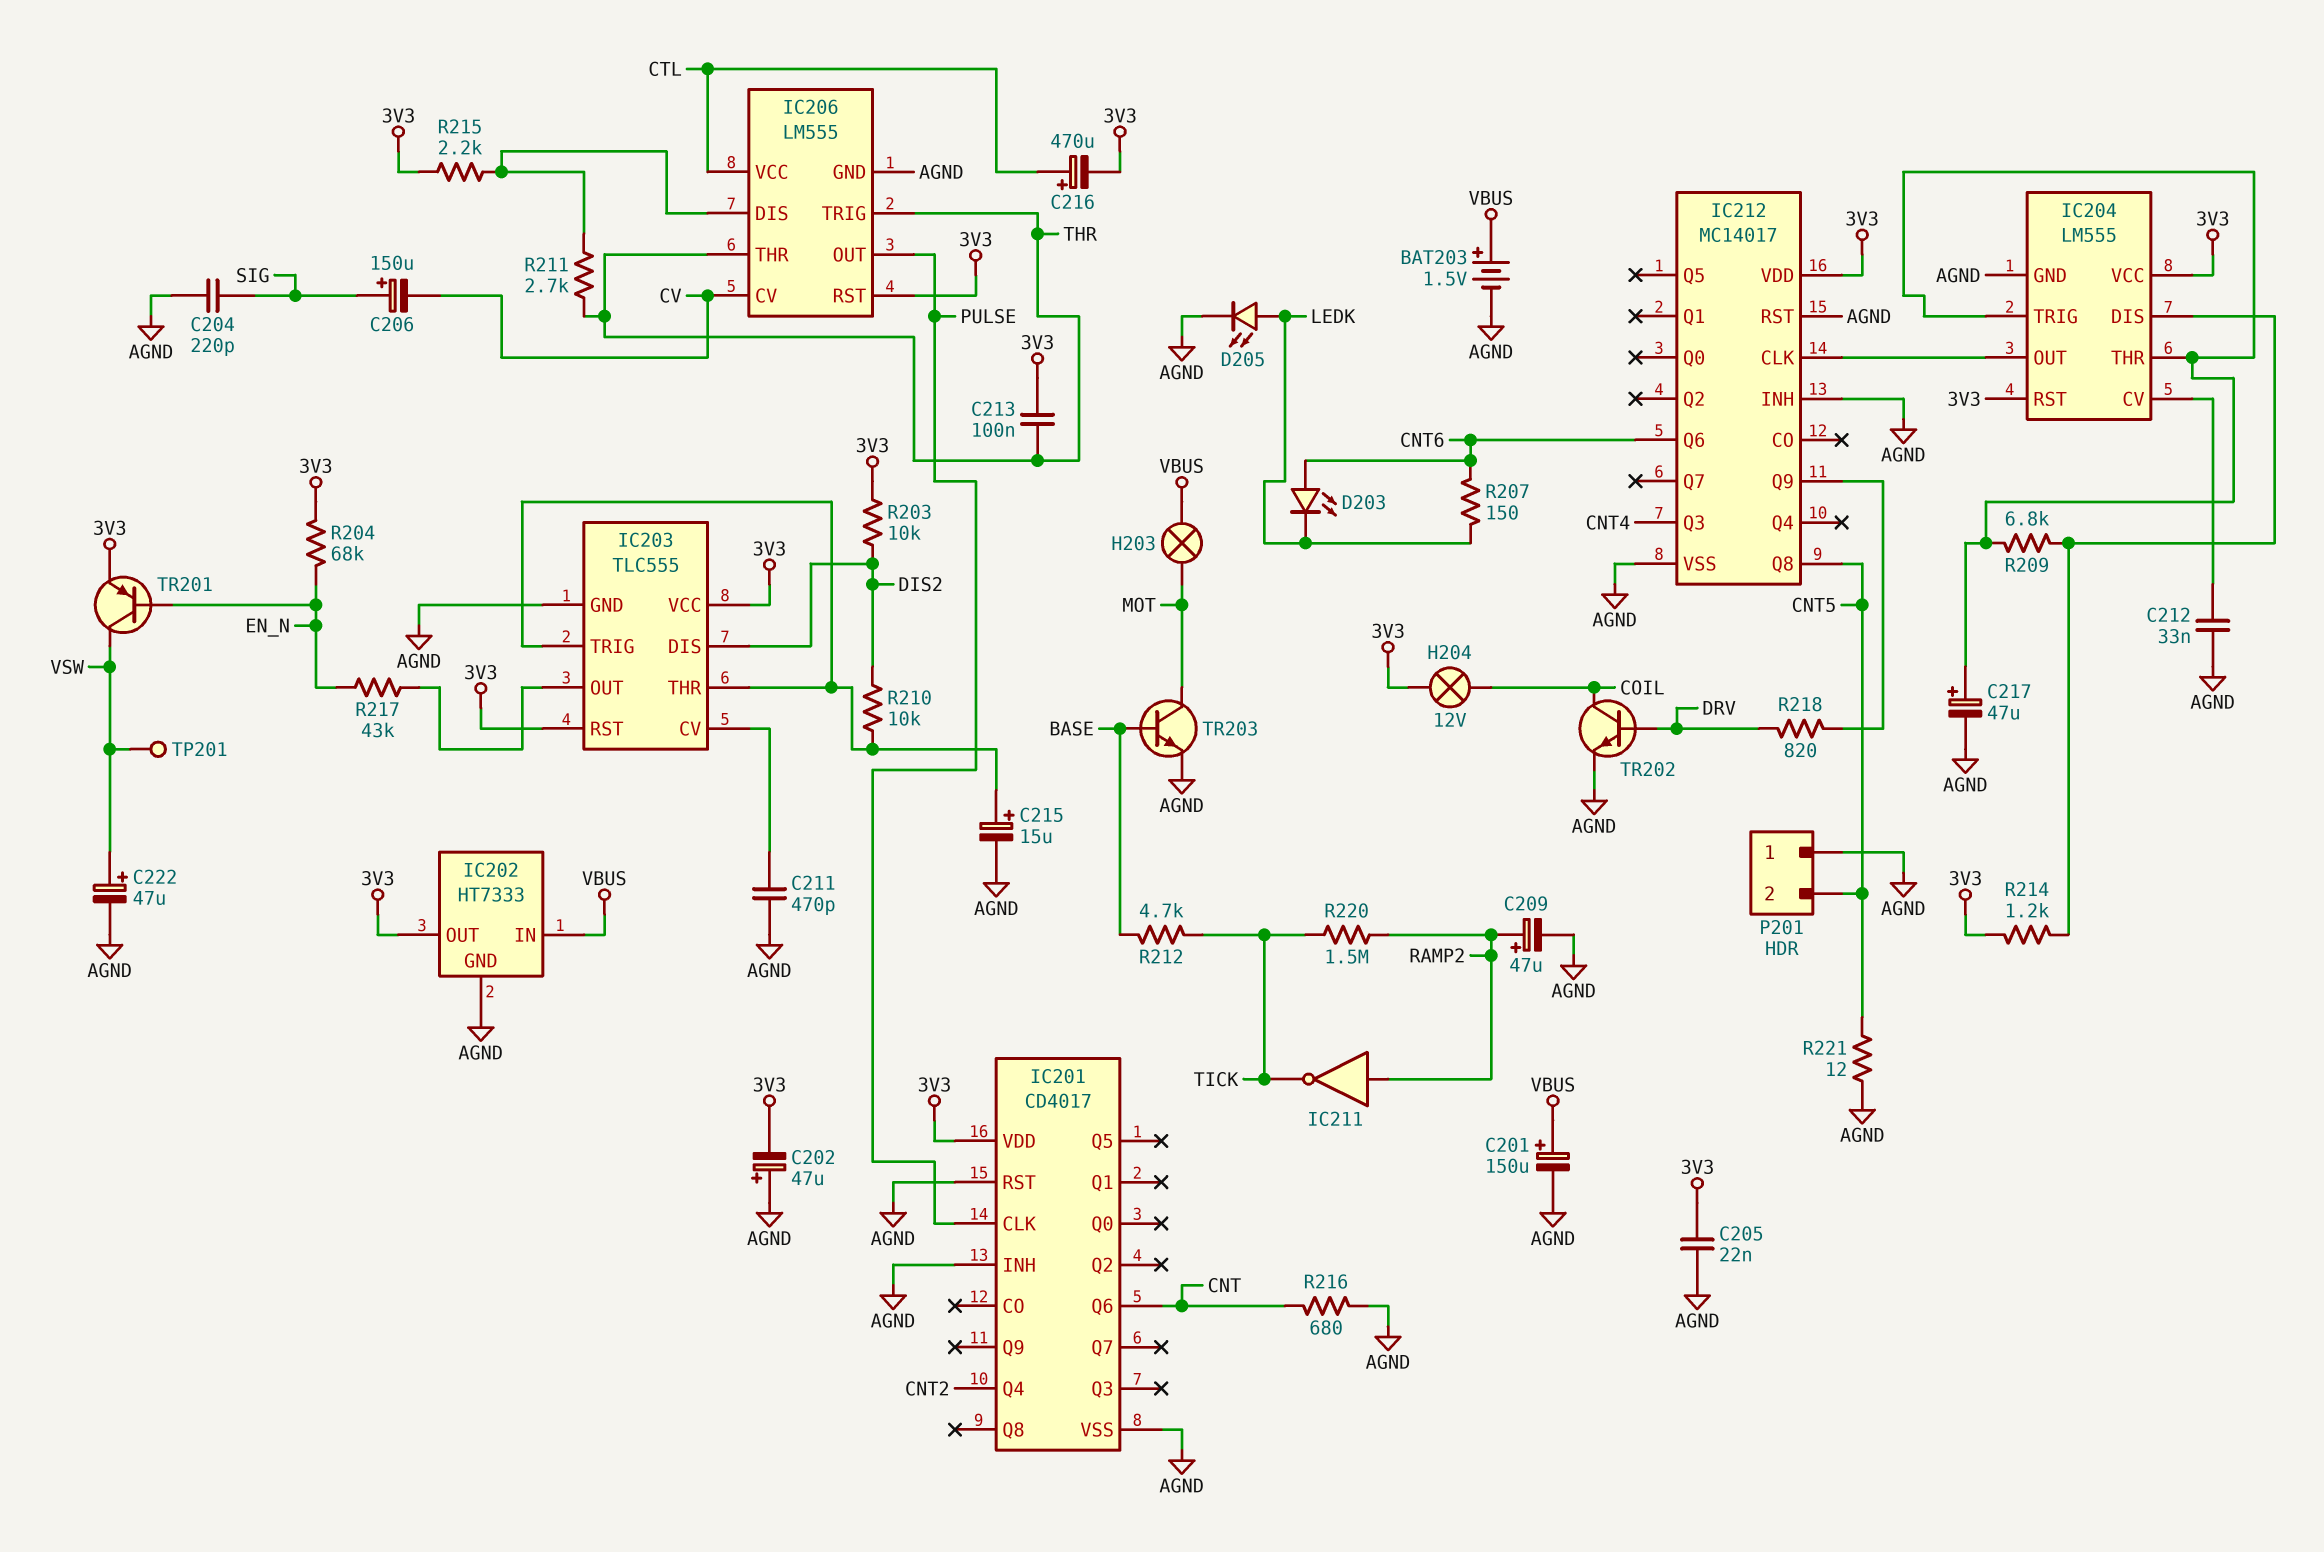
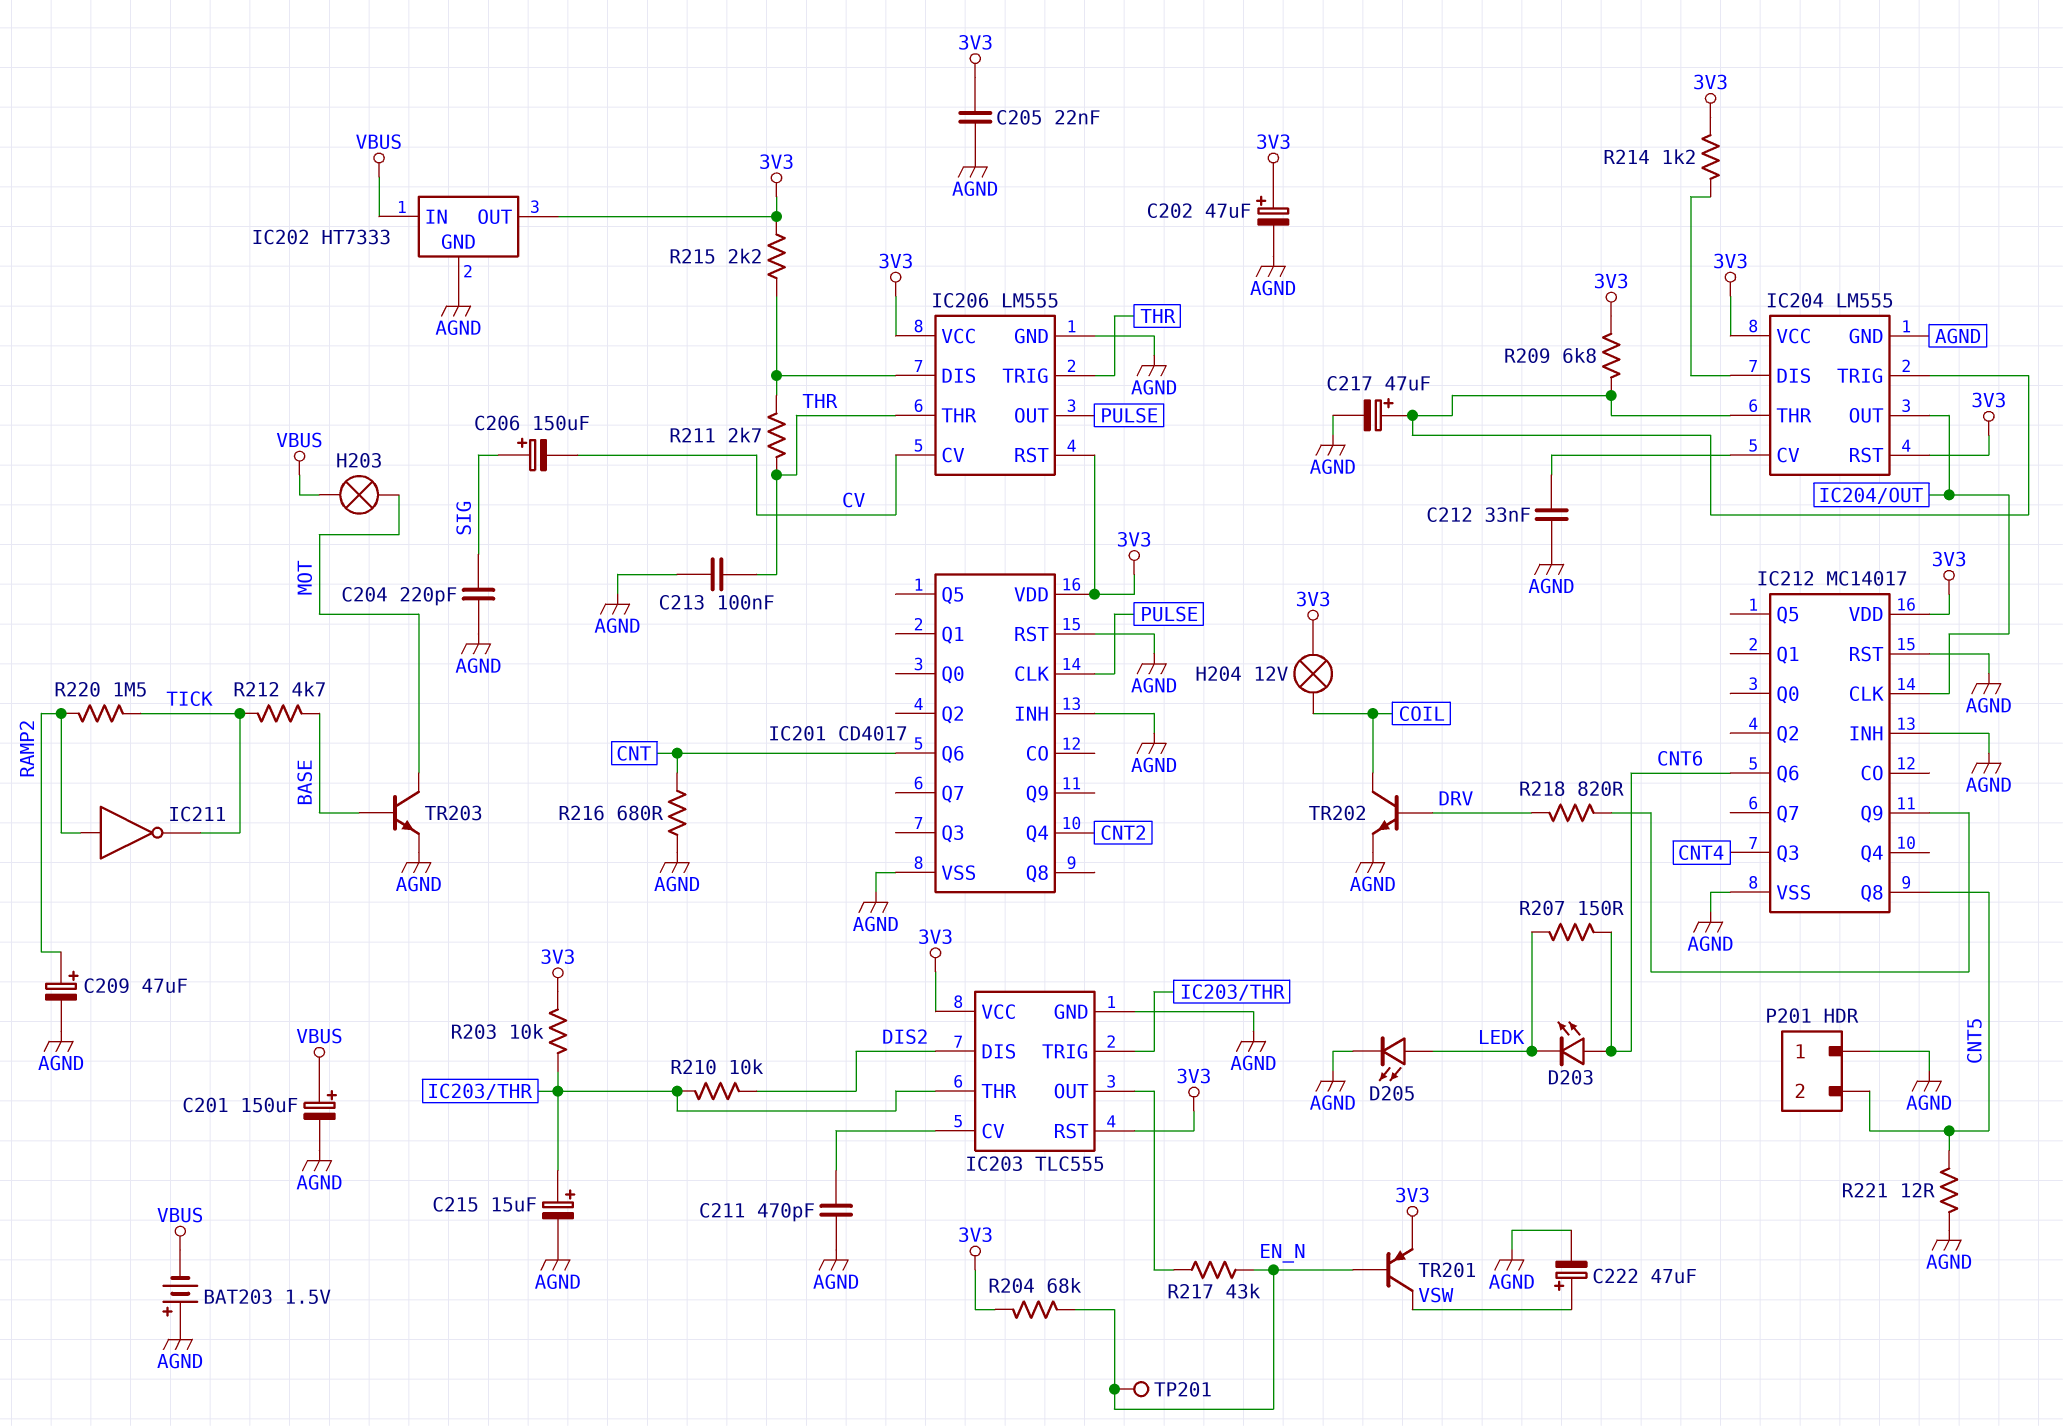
BAT203: 1.5V (plus VBUS, minus AGND) -> 1.5V (plus AGND, minus VBUS)
C202: 47uF (plus AGND, minus 3V3) -> 47uF (plus 3V3, minus AGND)
C213: 100nF (3V3, THR) -> 100nF (AGND, THR)
C216: 470uF (plus CTL, minus 3V3) -> none
IC206 pin VCC: CTL -> 3V3
R203: 10k (3V3, DIS2) -> 10k (3V3, IC203/THR)
R209: 6.8k (IC204/DIS, IC204/THR) -> 6.8k (3V3, IC204/THR)
TP201: test point (VSW) -> test point (EN_N)

